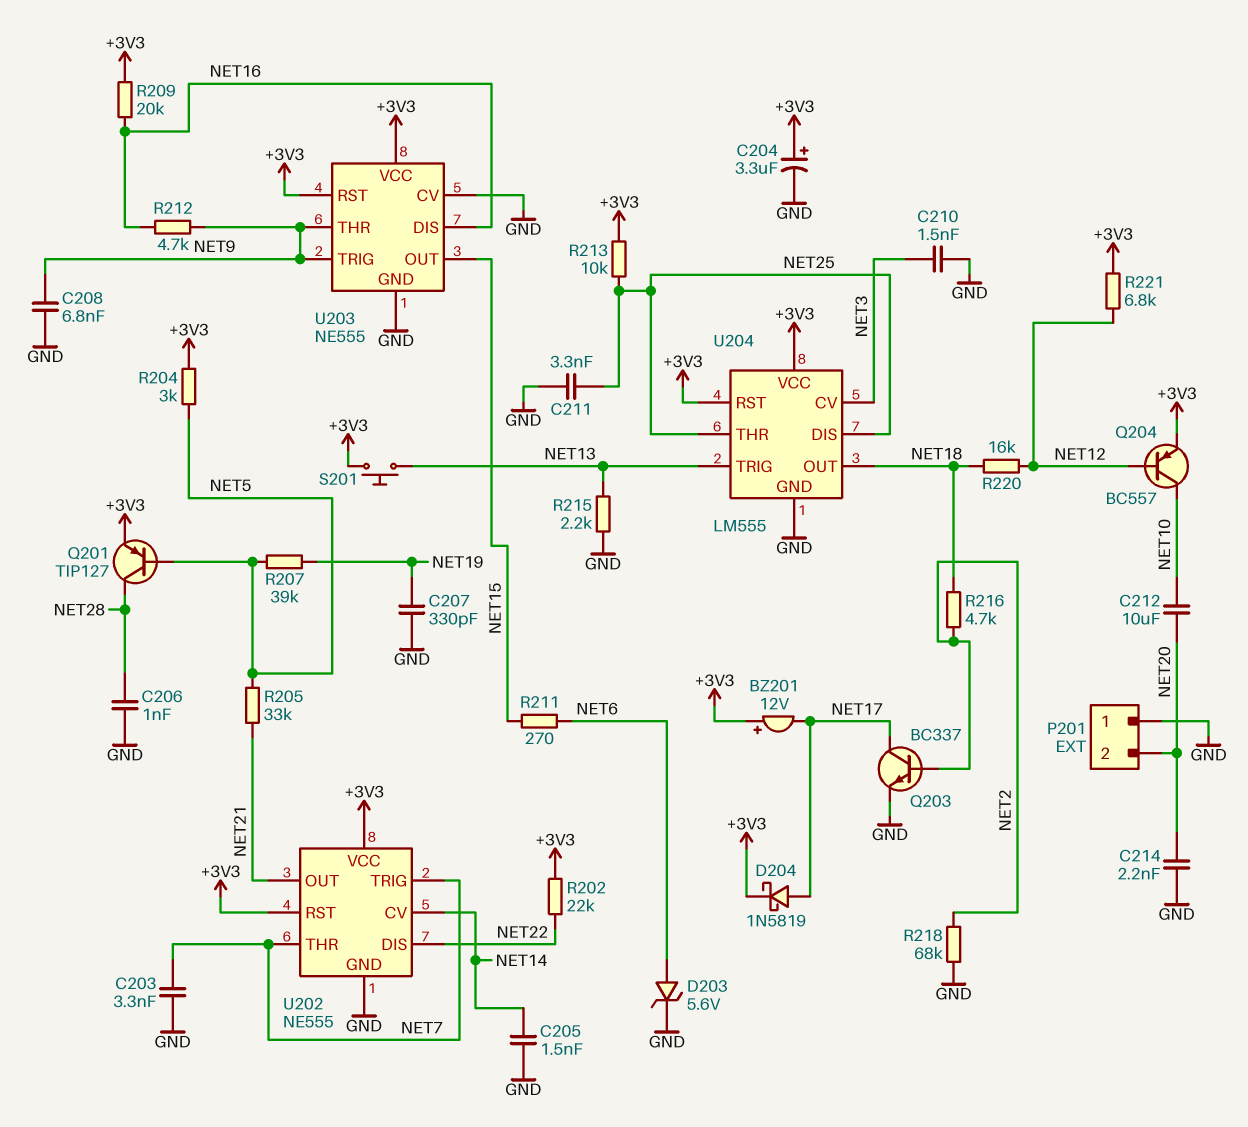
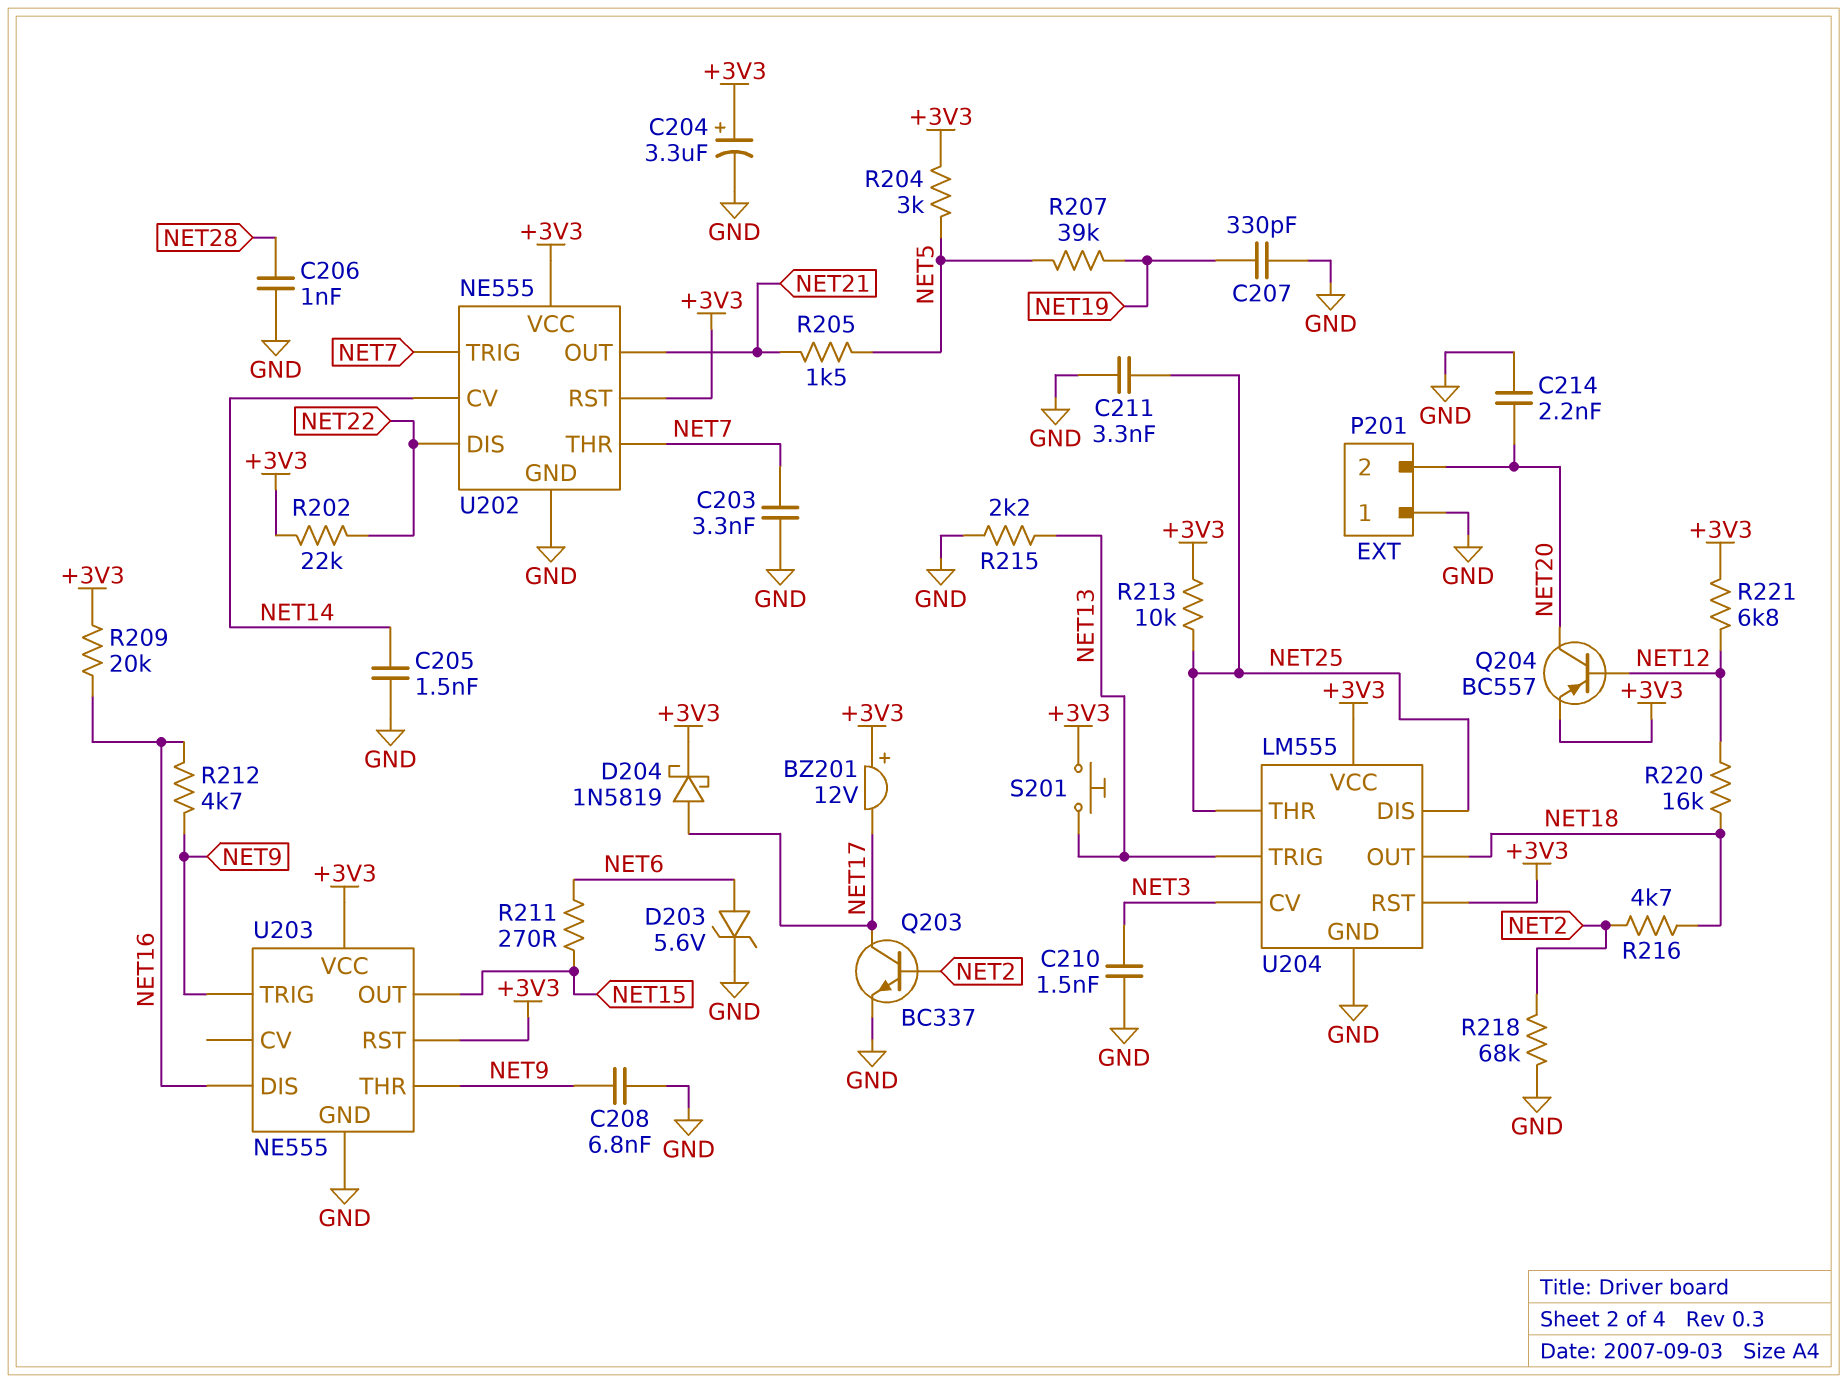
C212: 10uF (NET10, NET20) -> none
Q201: PNP TIP127 (B NET5, C NET28, E +3V3) -> none
Q204: PNP BC557 (B NET12, C NET10, E +3V3) -> PNP BC557 (B NET12, C NET20, E +3V3)
R205: 33k (NET5, NET21) -> 1.5k (NET5, NET21)
U203 pin CV: GND -> none

